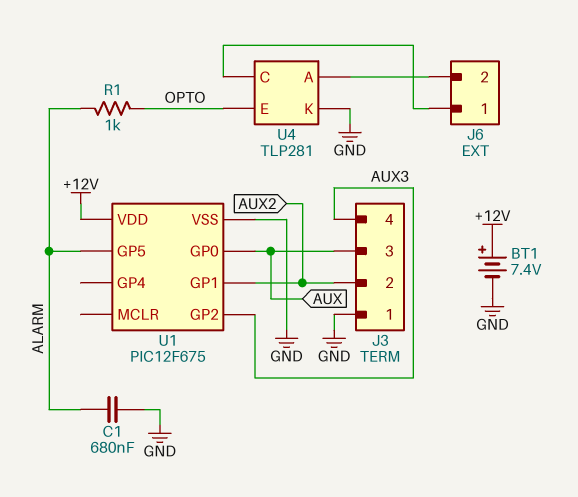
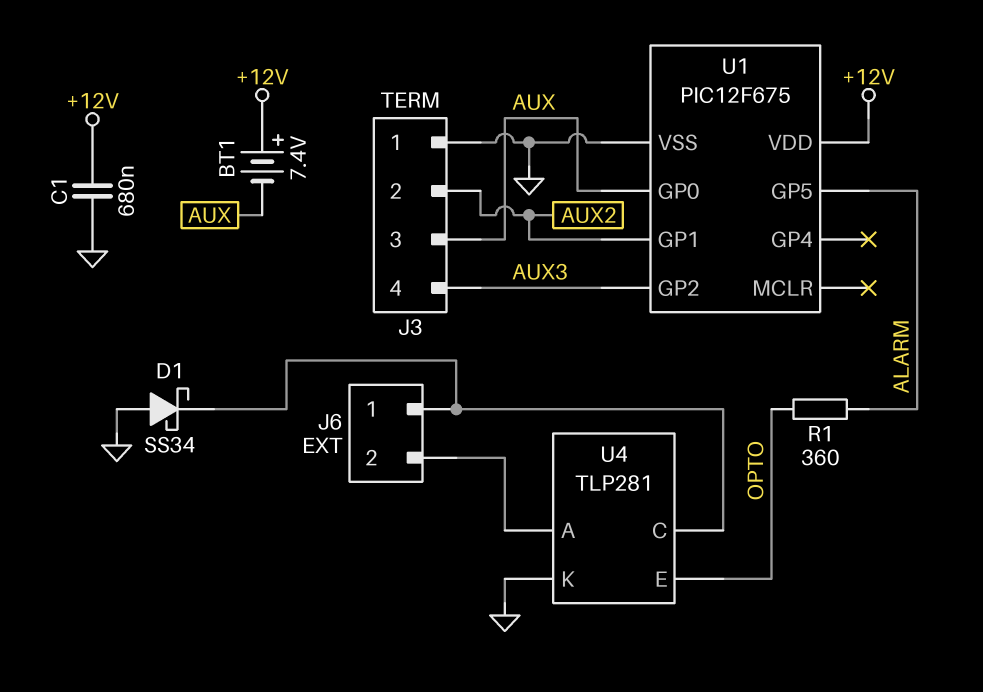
BT1: 7.4V (plus +12V, minus GND) -> 7.4V (plus +12V, minus AUX)
C1: 680nF (ALARM, GND) -> 680nF (+12V, GND)
D1: none -> schottky SS34 (A GND, K J6/1)
R1: 1k (ALARM, OPTO) -> 360 (ALARM, OPTO)

